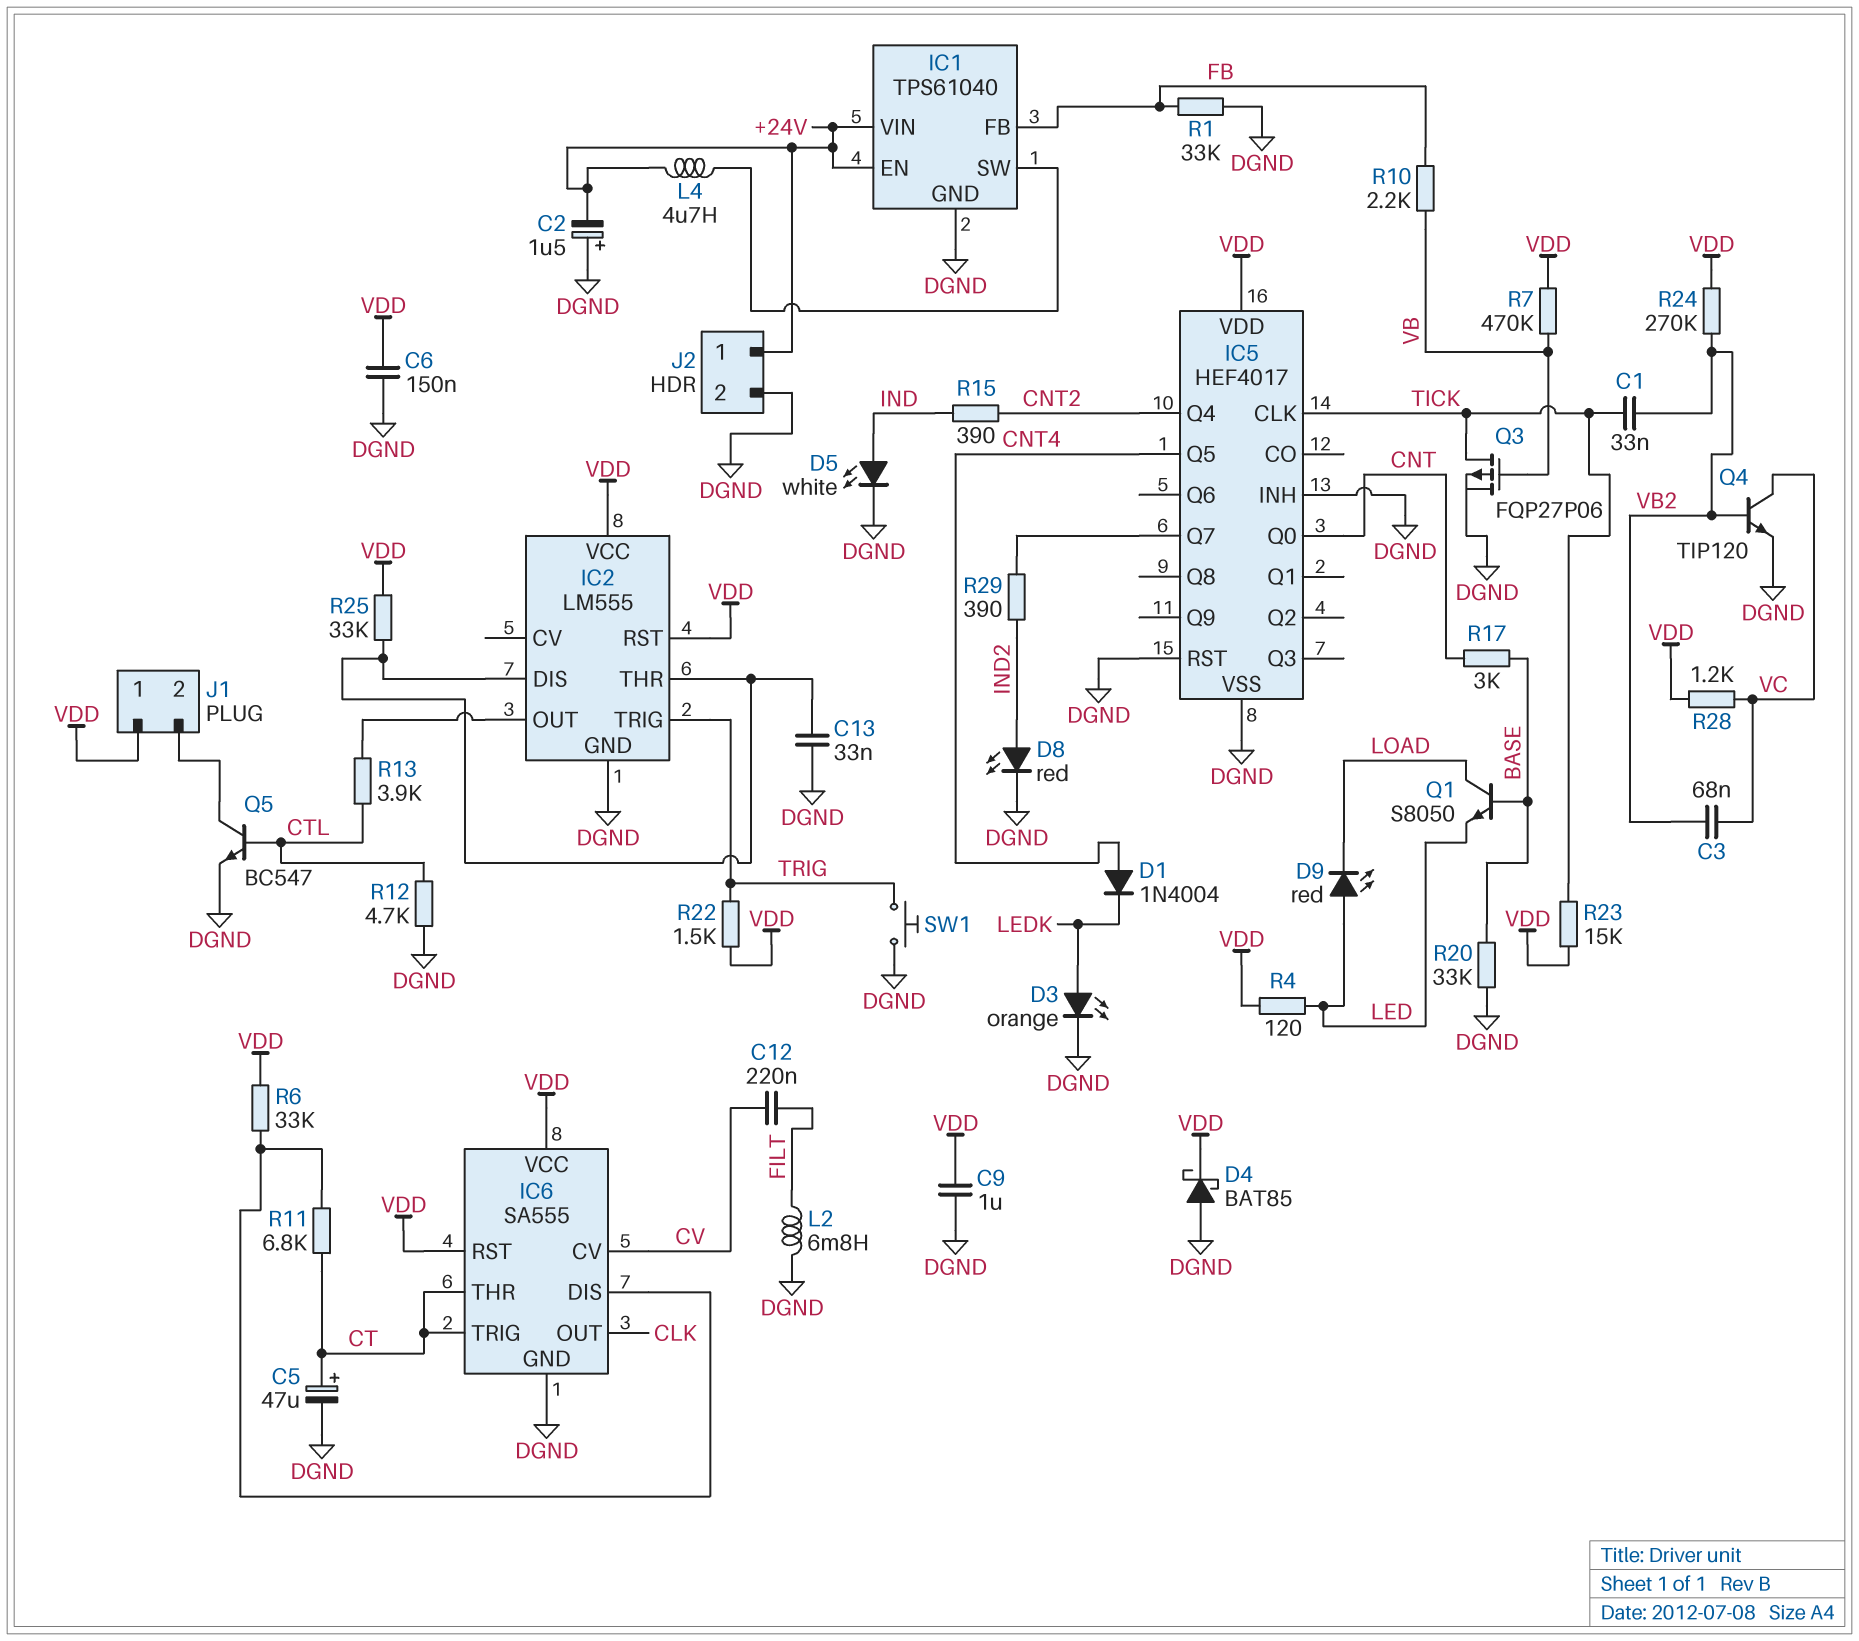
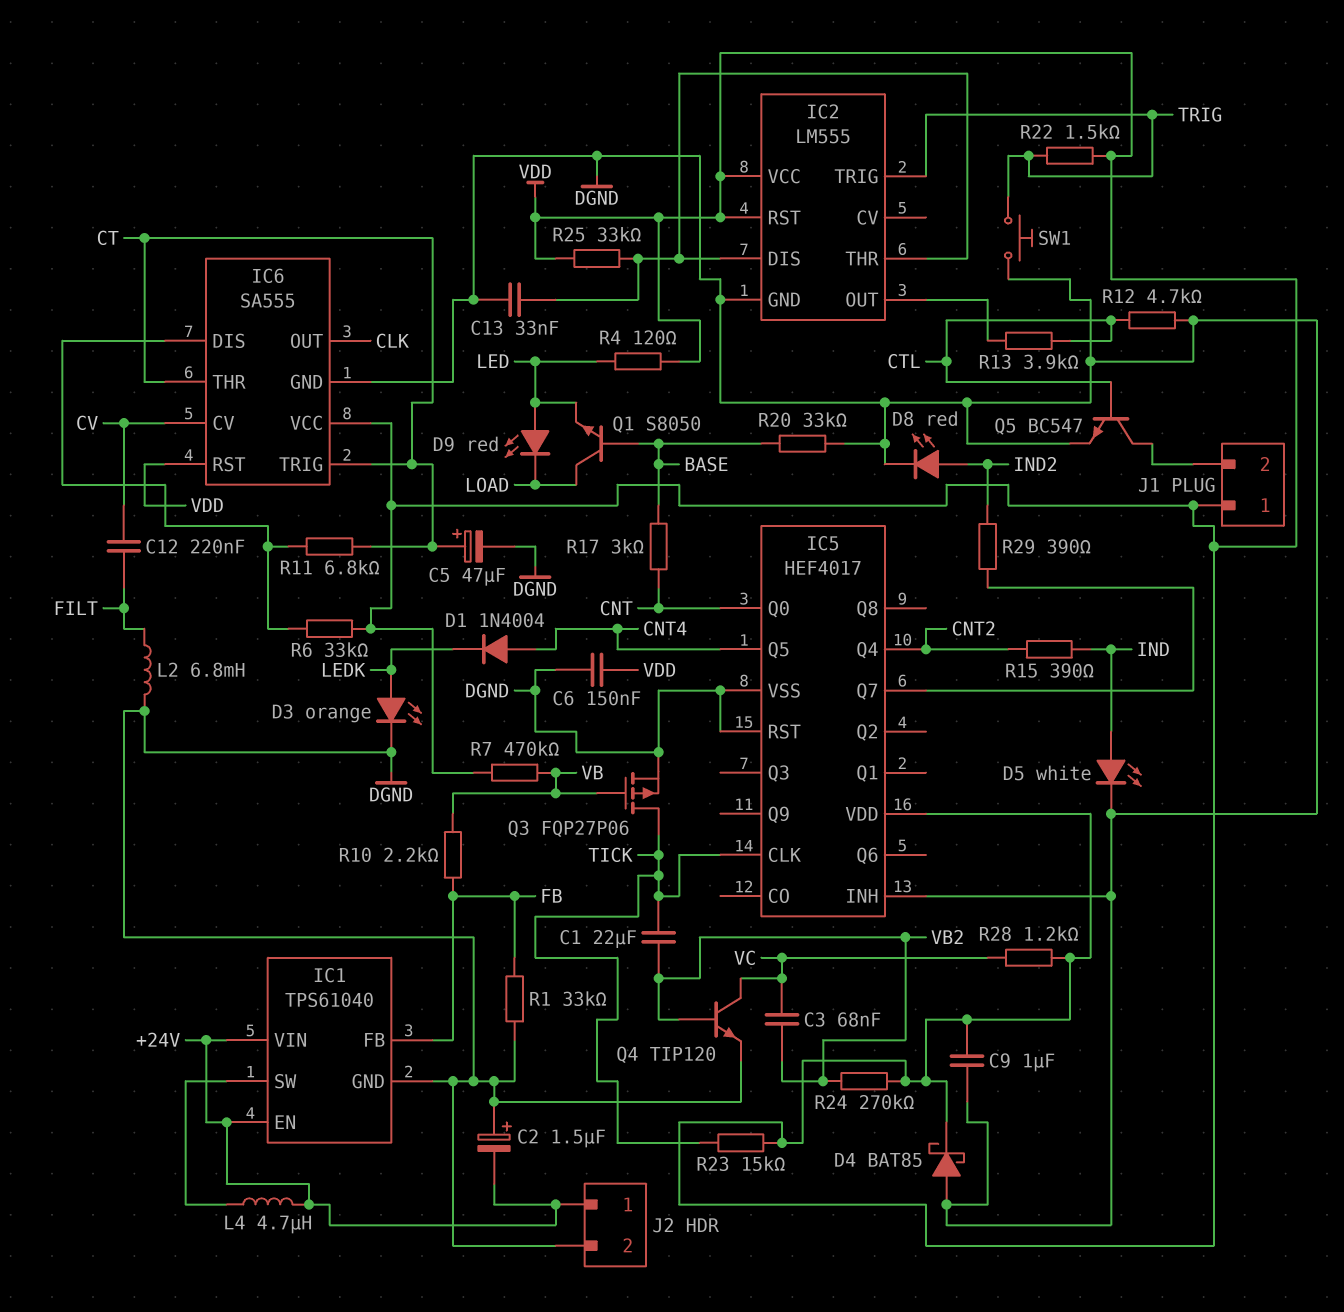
C1: 33nF (TICK, VB2) -> 22uF (TICK, VB2)

